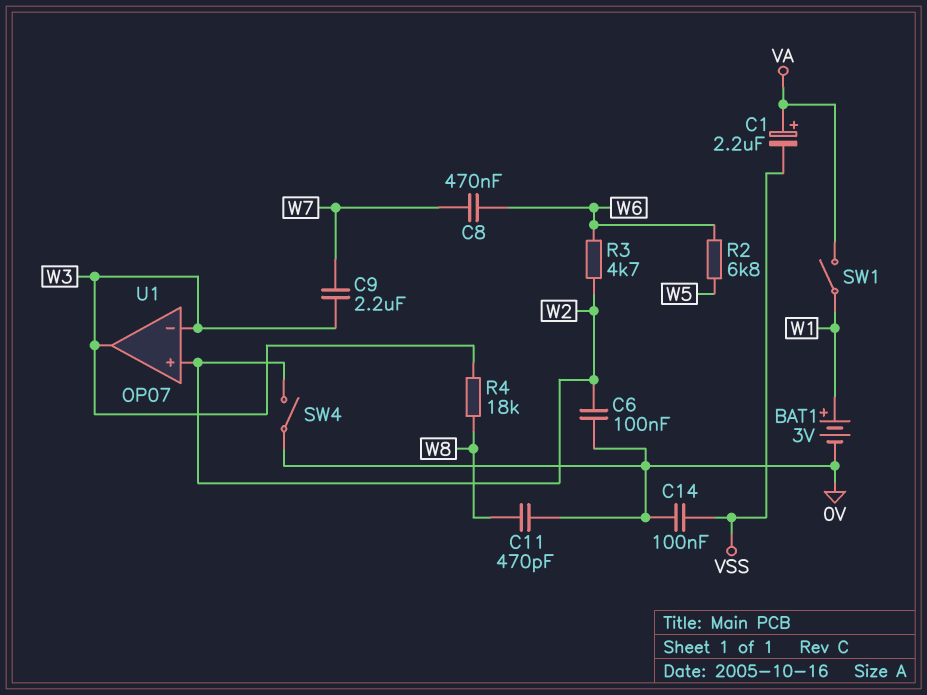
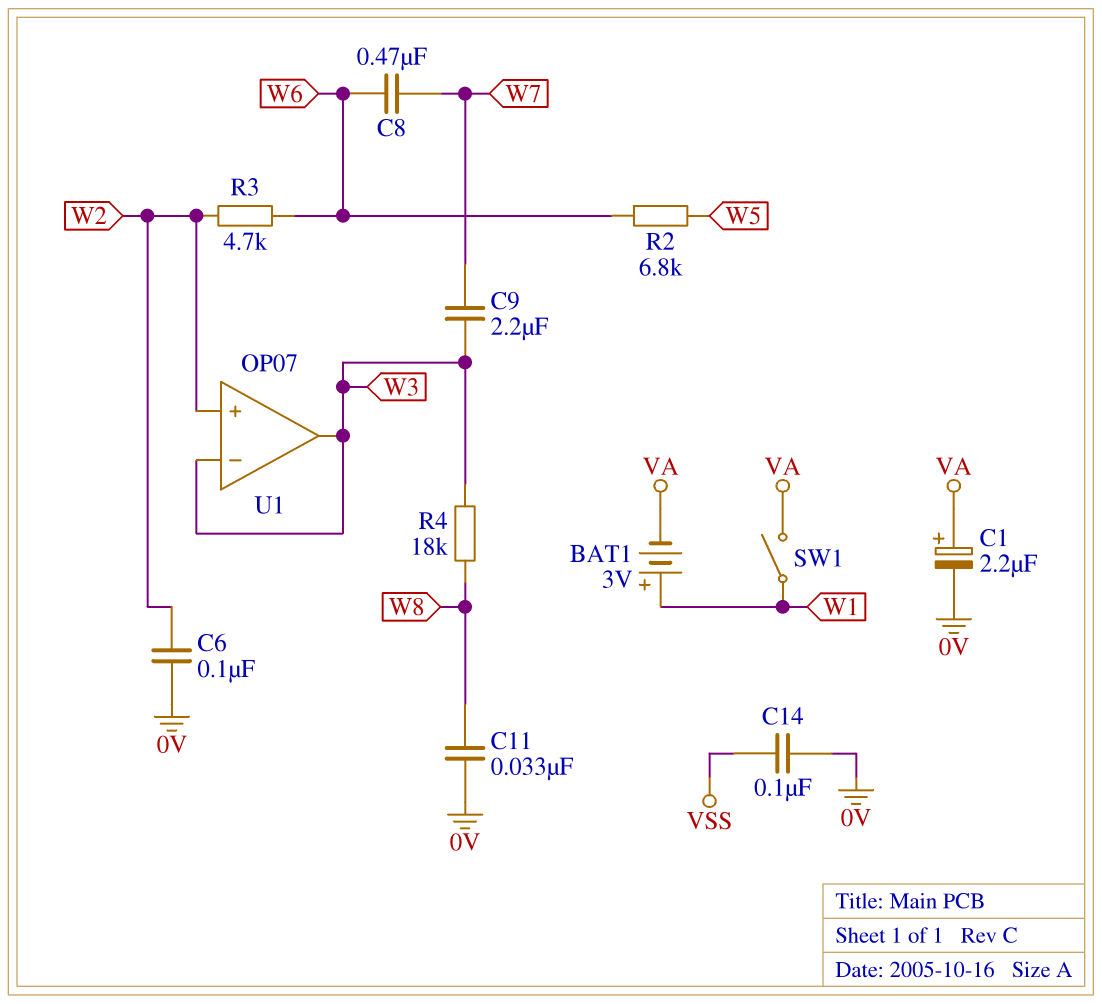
BAT1: 3V (plus W1, minus 0V) -> 3V (plus W1, minus VA)
C1: 2.2uF (plus VA, minus VSS) -> 2.2uF (plus VA, minus 0V)
C11: 470pF (0V, W8) -> 33nF (0V, W8)
SW4: switch (0V, W2) -> none

